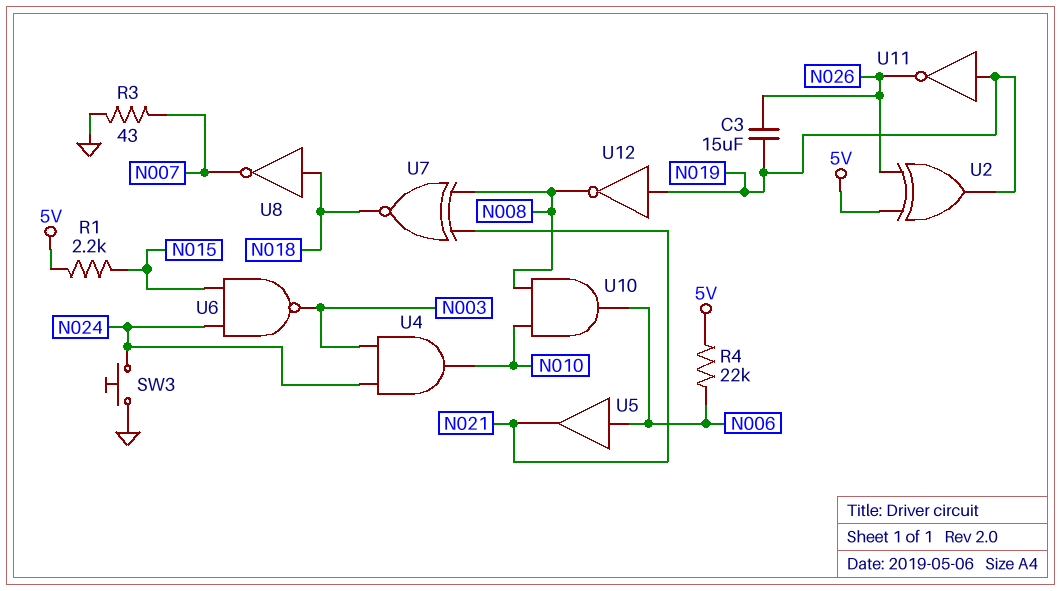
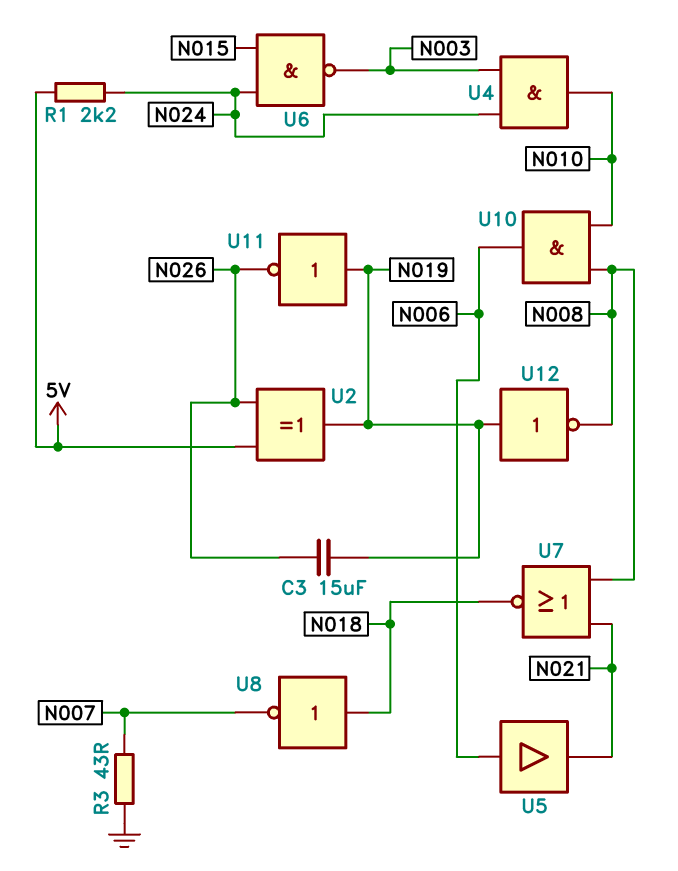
R1: 2.2k (5V, N015) -> 2.2k (5V, N024)
R4: 22k (5V, N006) -> none
SW3: button (GND, N024) -> none
U7: XNOR (in N008, in N021, out N018) -> NOR (in N008, in N021, out N018)

